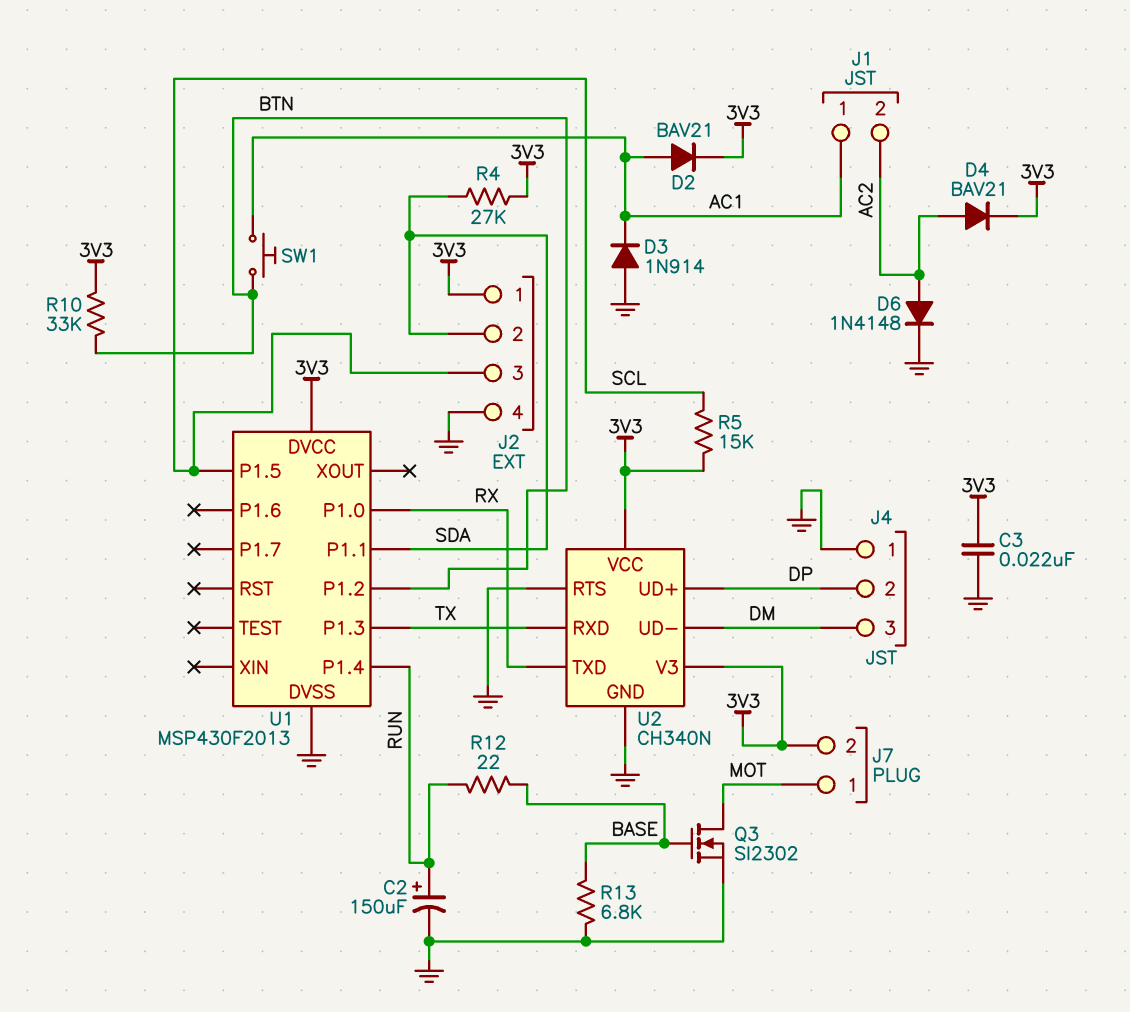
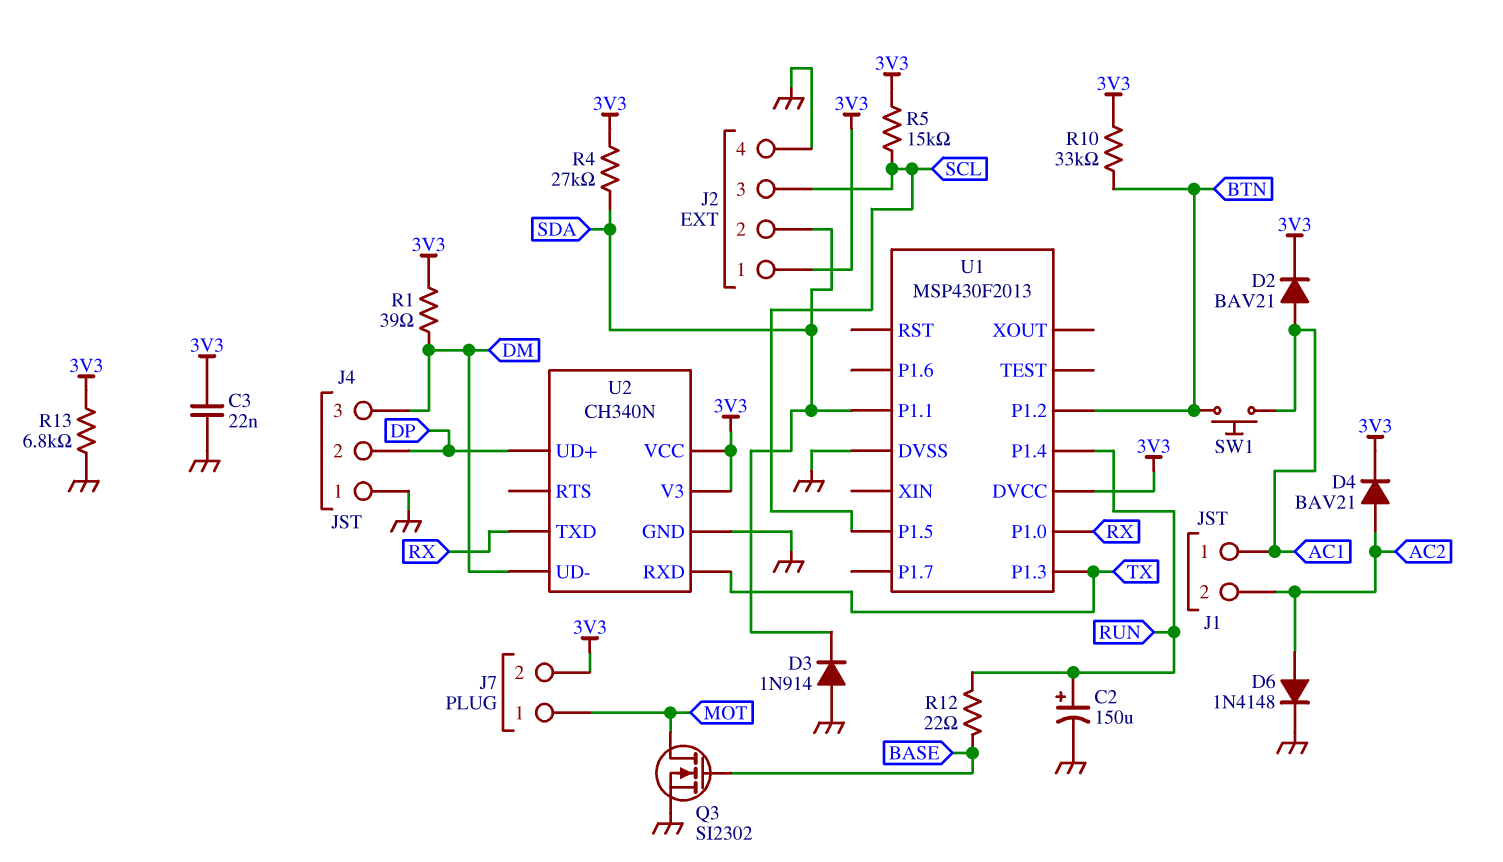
D3: diode 1N914 (A GND, K AC1) -> diode 1N914 (A GND, K SDA)
R1: none -> 39 (3V3, DM)
R13: 6.8k (BASE, GND) -> 6.8k (3V3, GND)
U2 pin RTS: GND -> none

